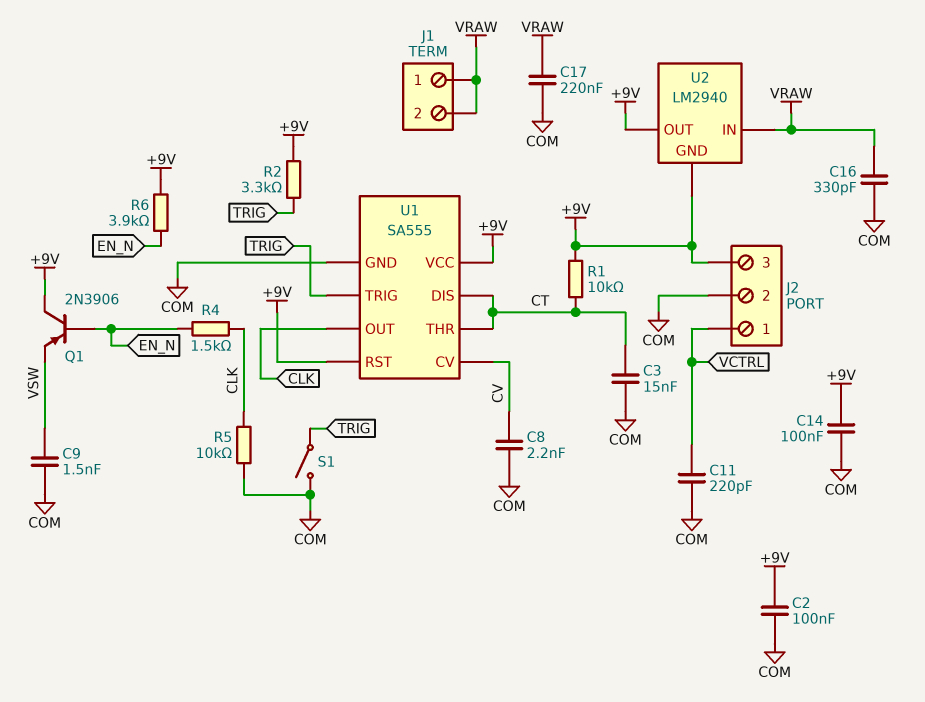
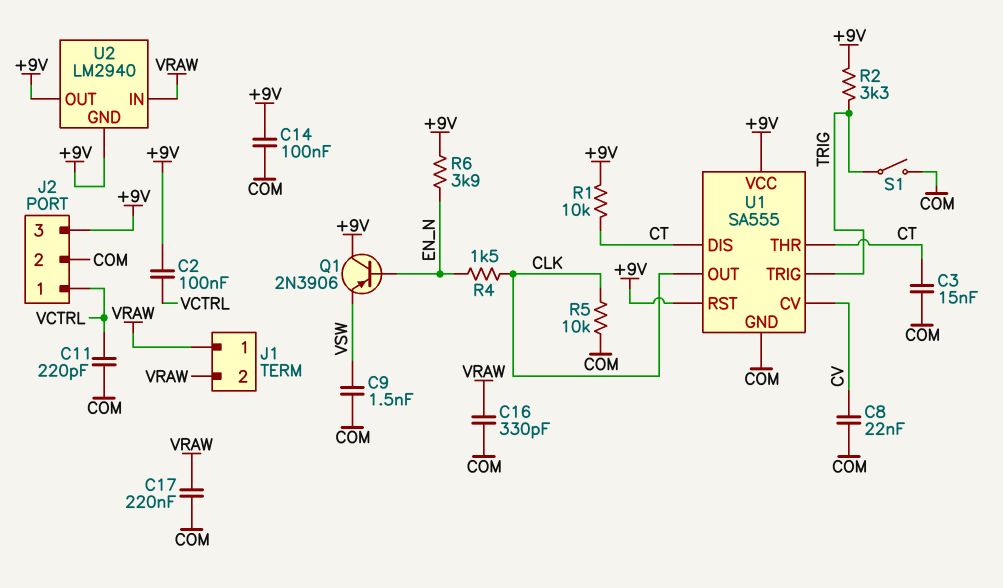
C2: 100nF (+9V, COM) -> 100nF (+9V, VCTRL)
C8: 2.2nF (COM, CV) -> 22nF (COM, CV)

